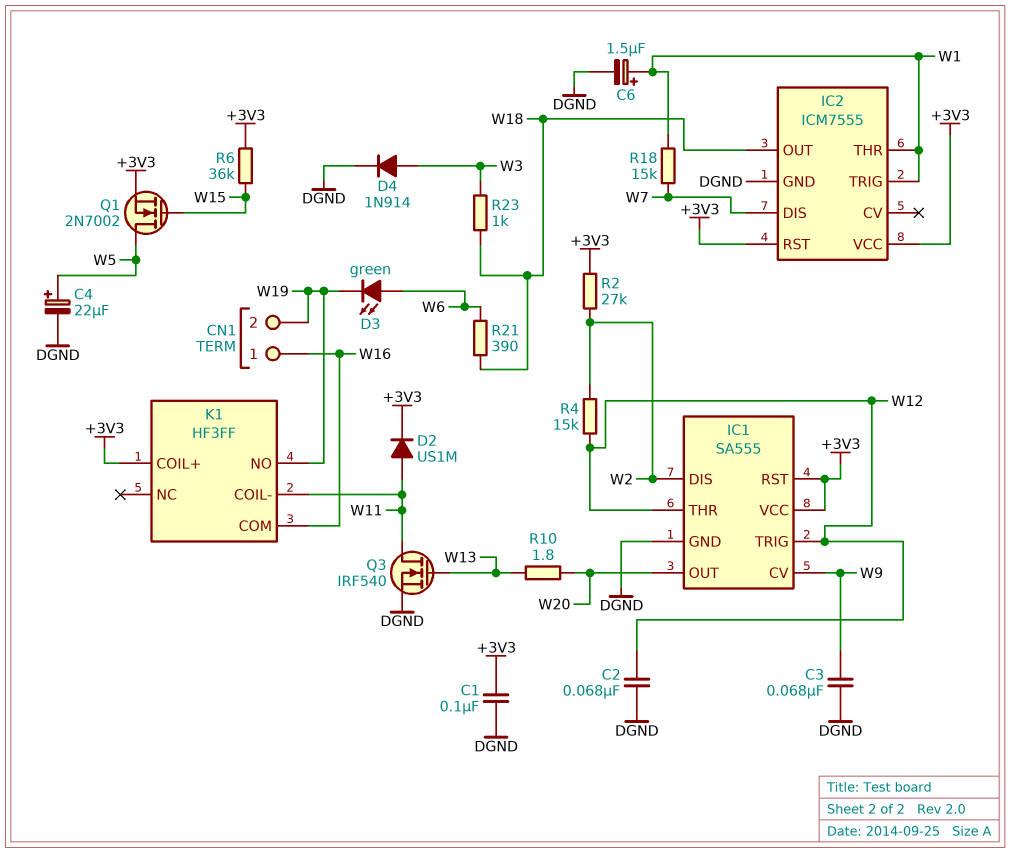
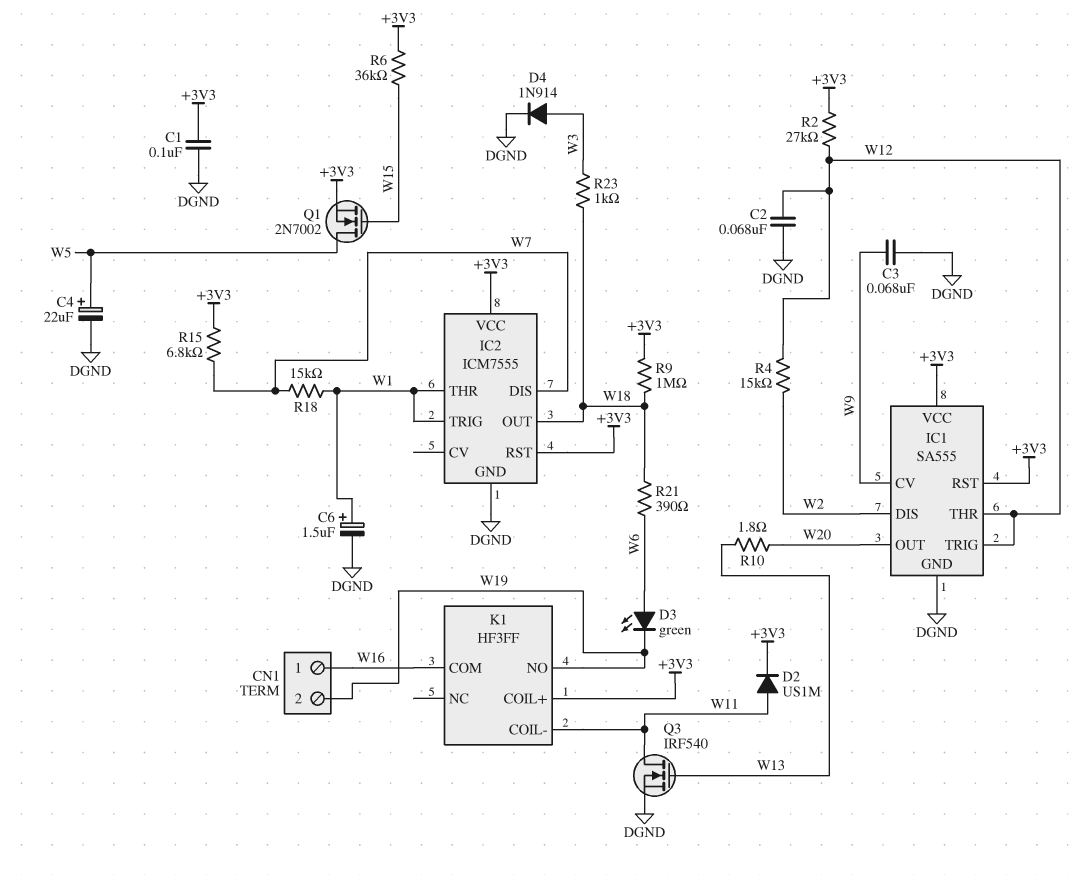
R2: 27k (+3V3, W2) -> 27k (+3V3, W12)
R9: none -> 1M (+3V3, W18)
R15: none -> 6.8k (+3V3, W7)

